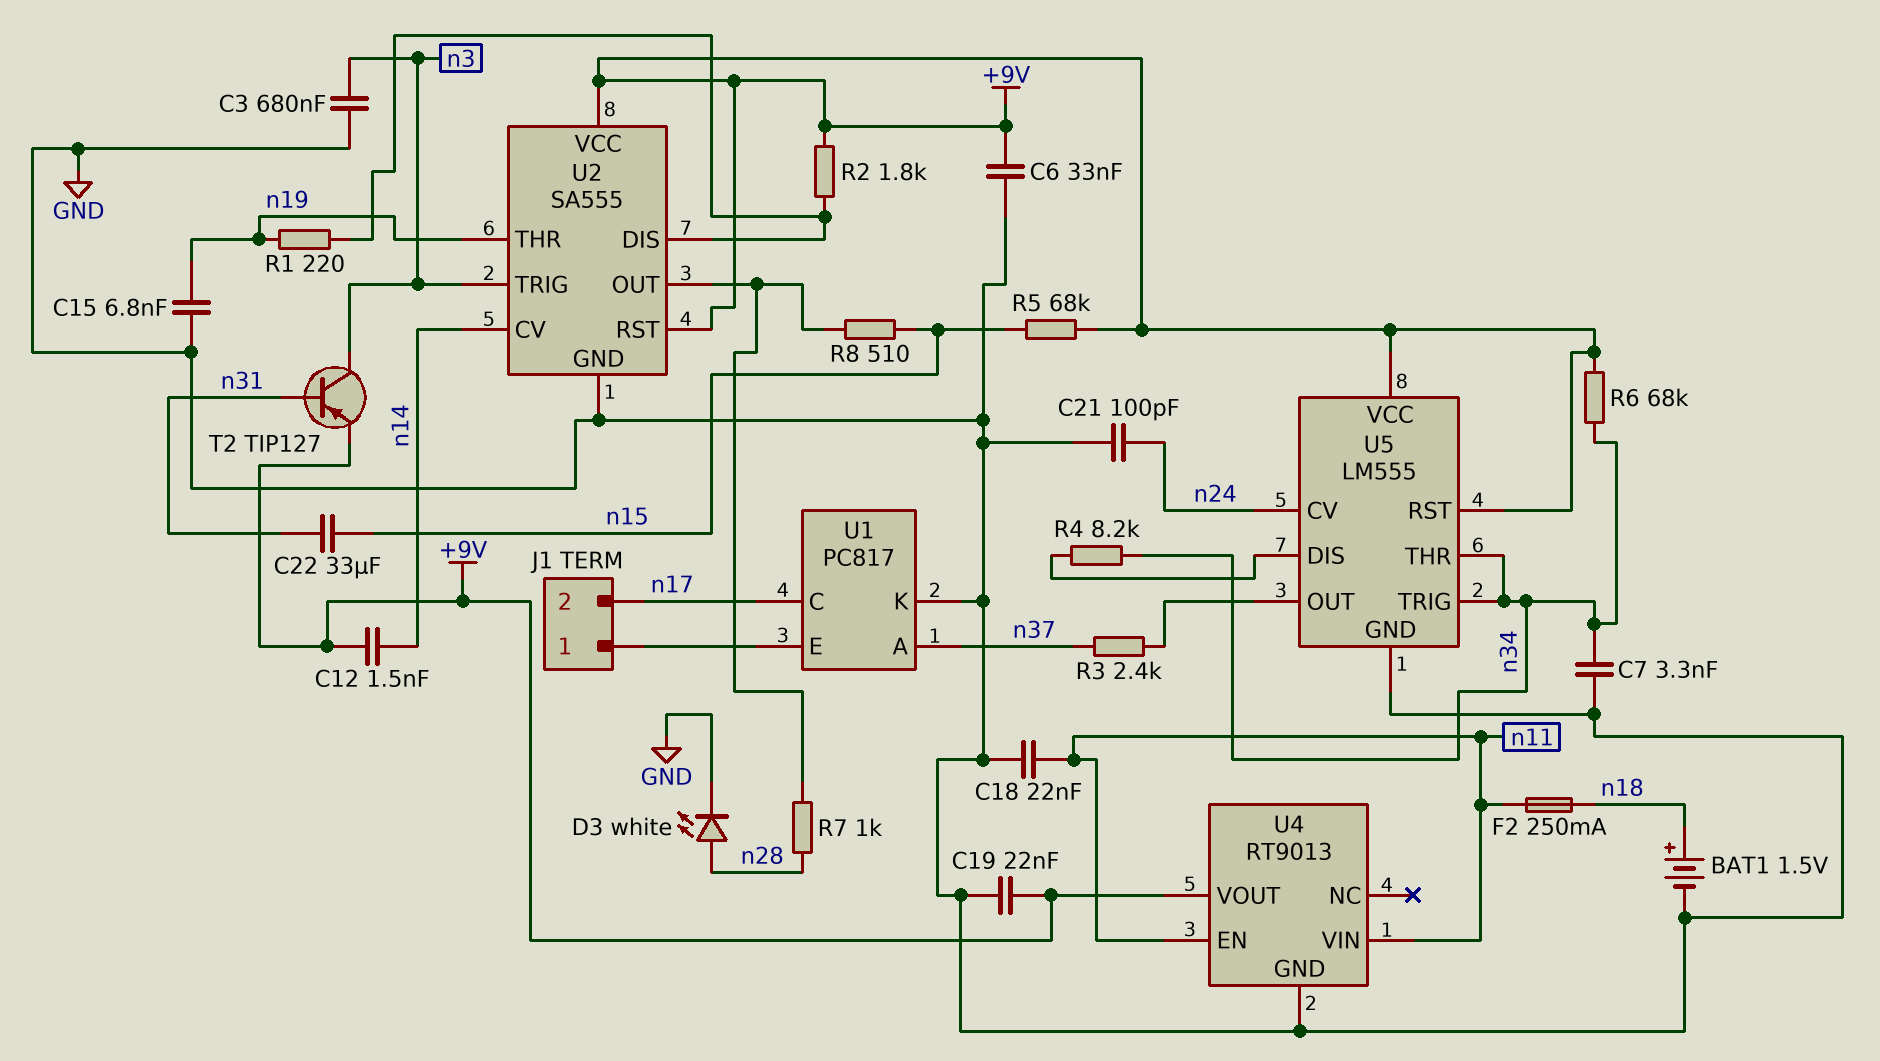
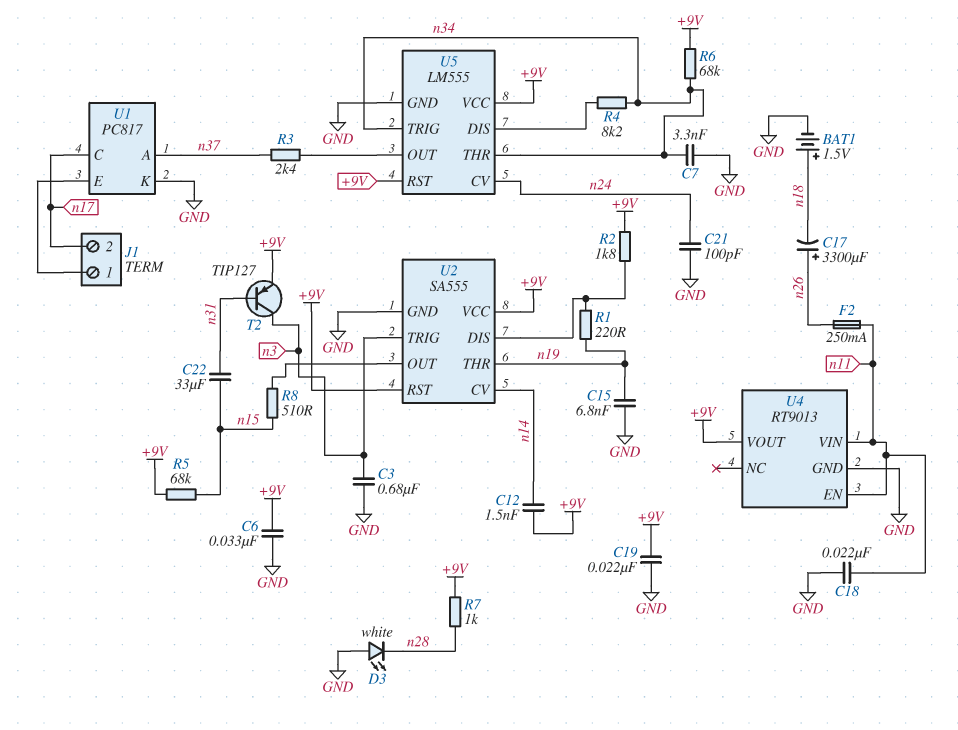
C17: none -> 3300uF (plus n26, minus n18)
D3: LED white (A n28, K GND) -> LED white (A GND, K n28)
F2: 250mA (n11, n18) -> 250mA (n11, n26)
R7: 1k (U2/OUT, n28) -> 1k (+9V, n28)

